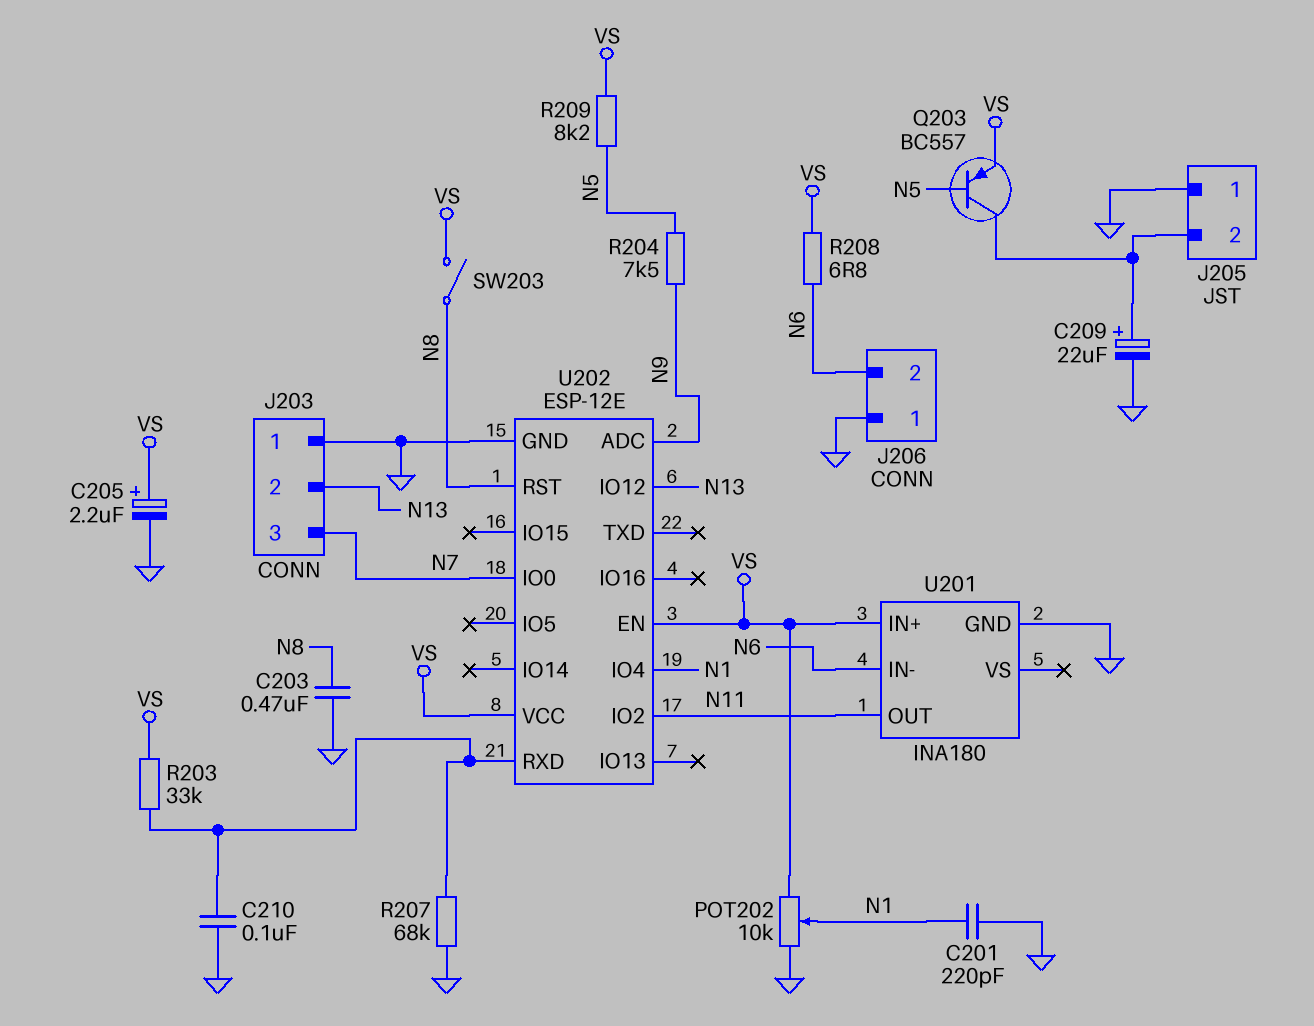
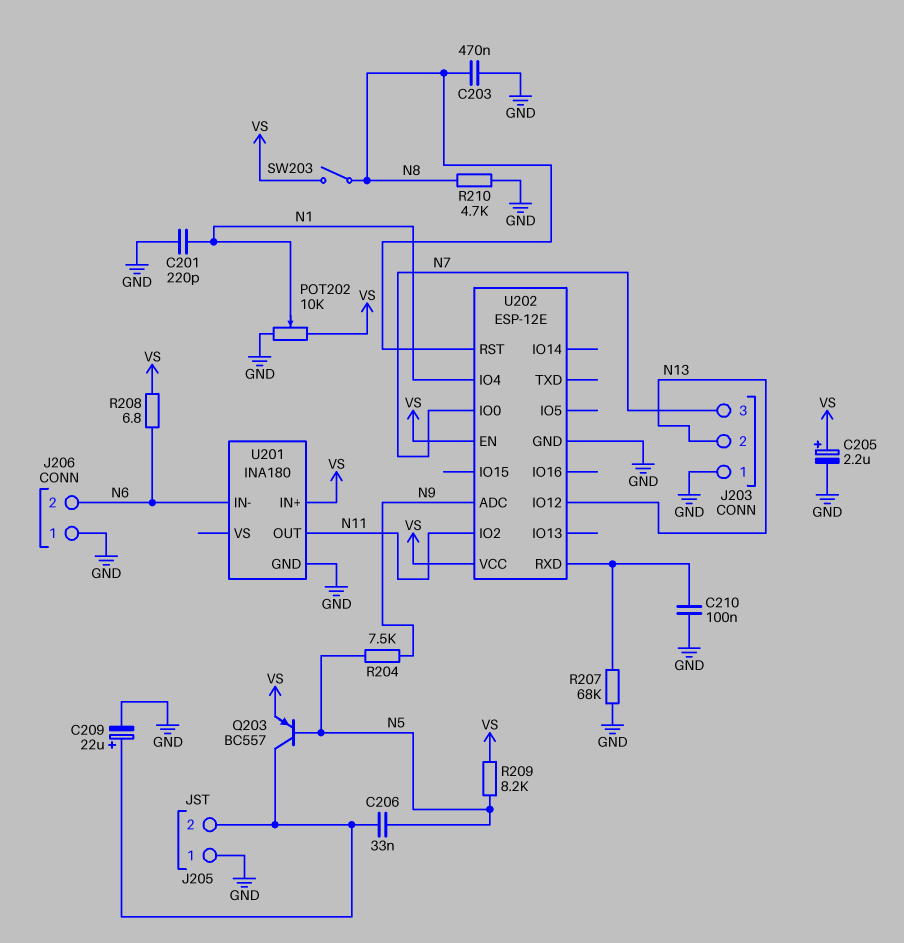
C206: none -> 33nF (J205/2, N5)
R203: 33k (U202/RXD, VS) -> none
R210: none -> 4.7k (GND, N8)

